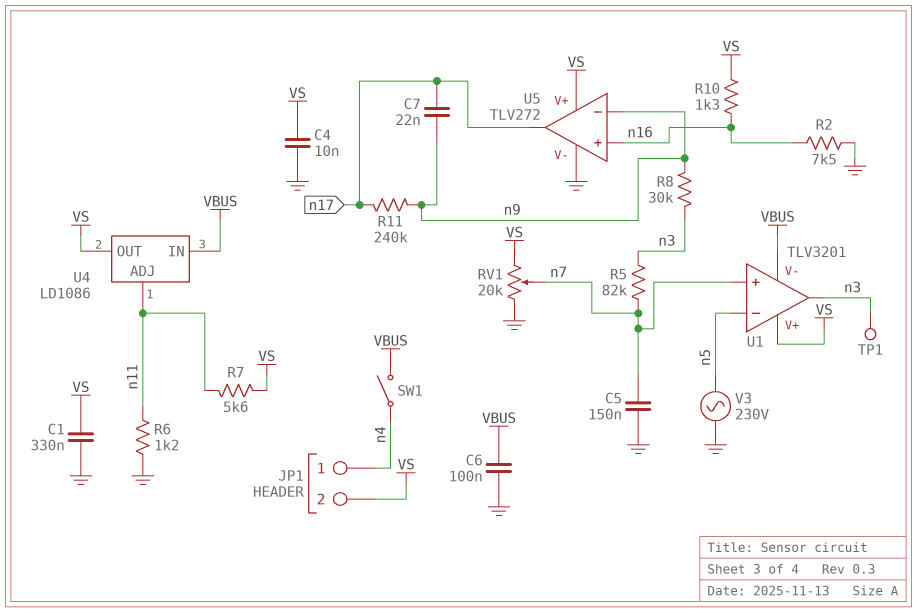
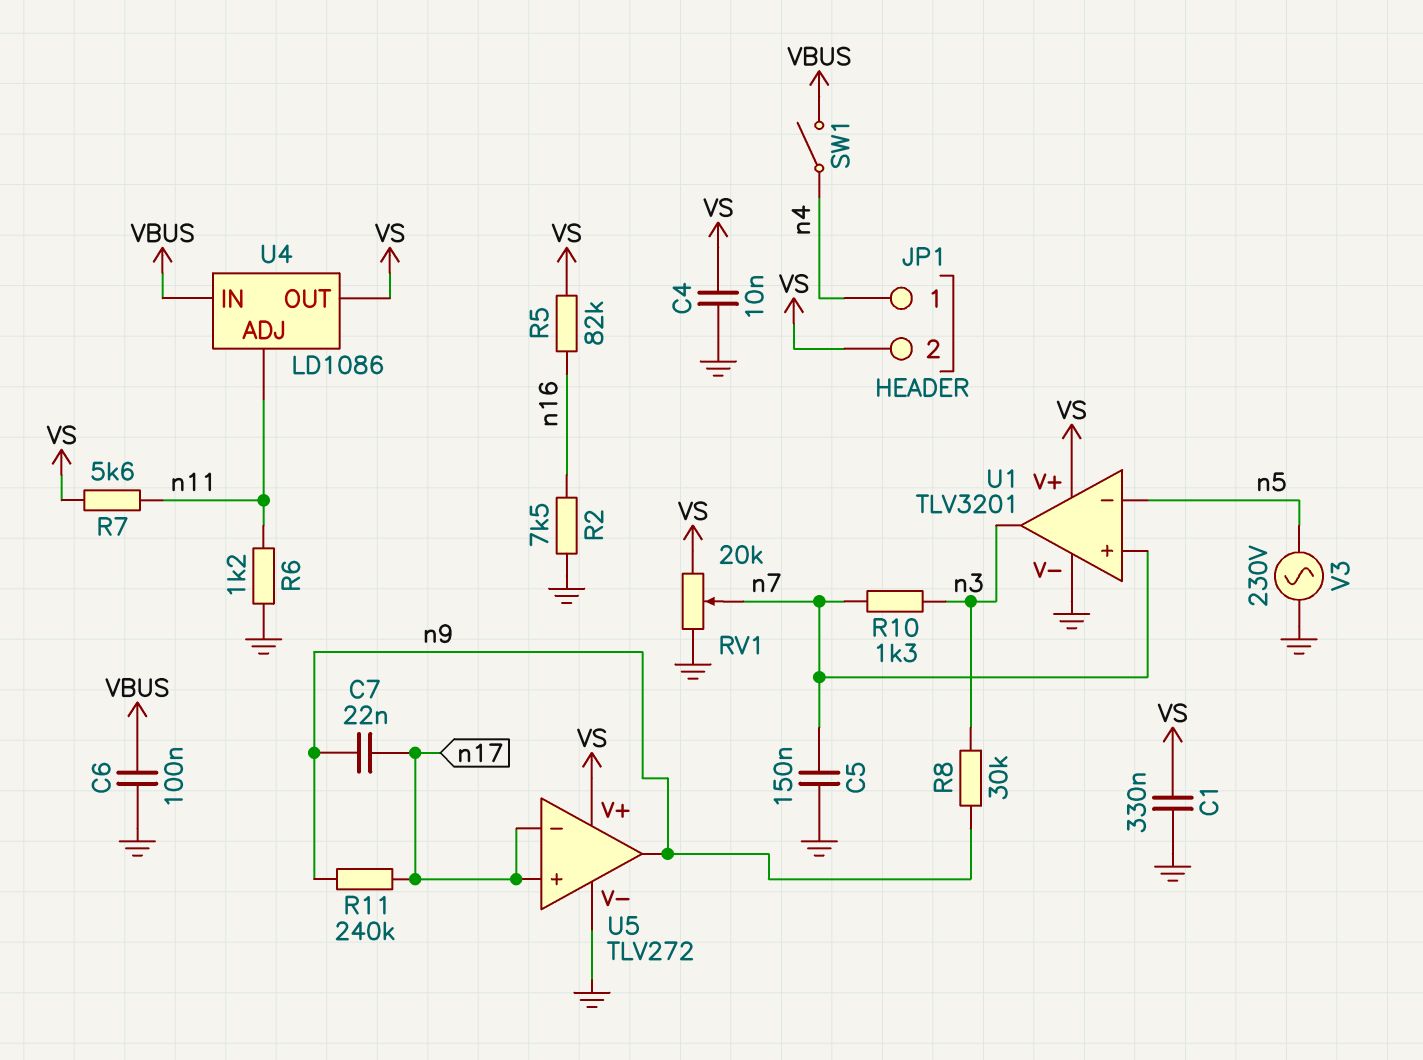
R5: 82k (n3, n7) -> 82k (VS, n16)
R10: 1.3k (VS, n16) -> 1.3k (n3, n7)
TP1: test point (n3) -> none
U1 pin V-: VBUS -> GND
U5 pin in+: n16 -> n17
U5 pin in-: n9 -> n17
U5 pin out: n17 -> n9

